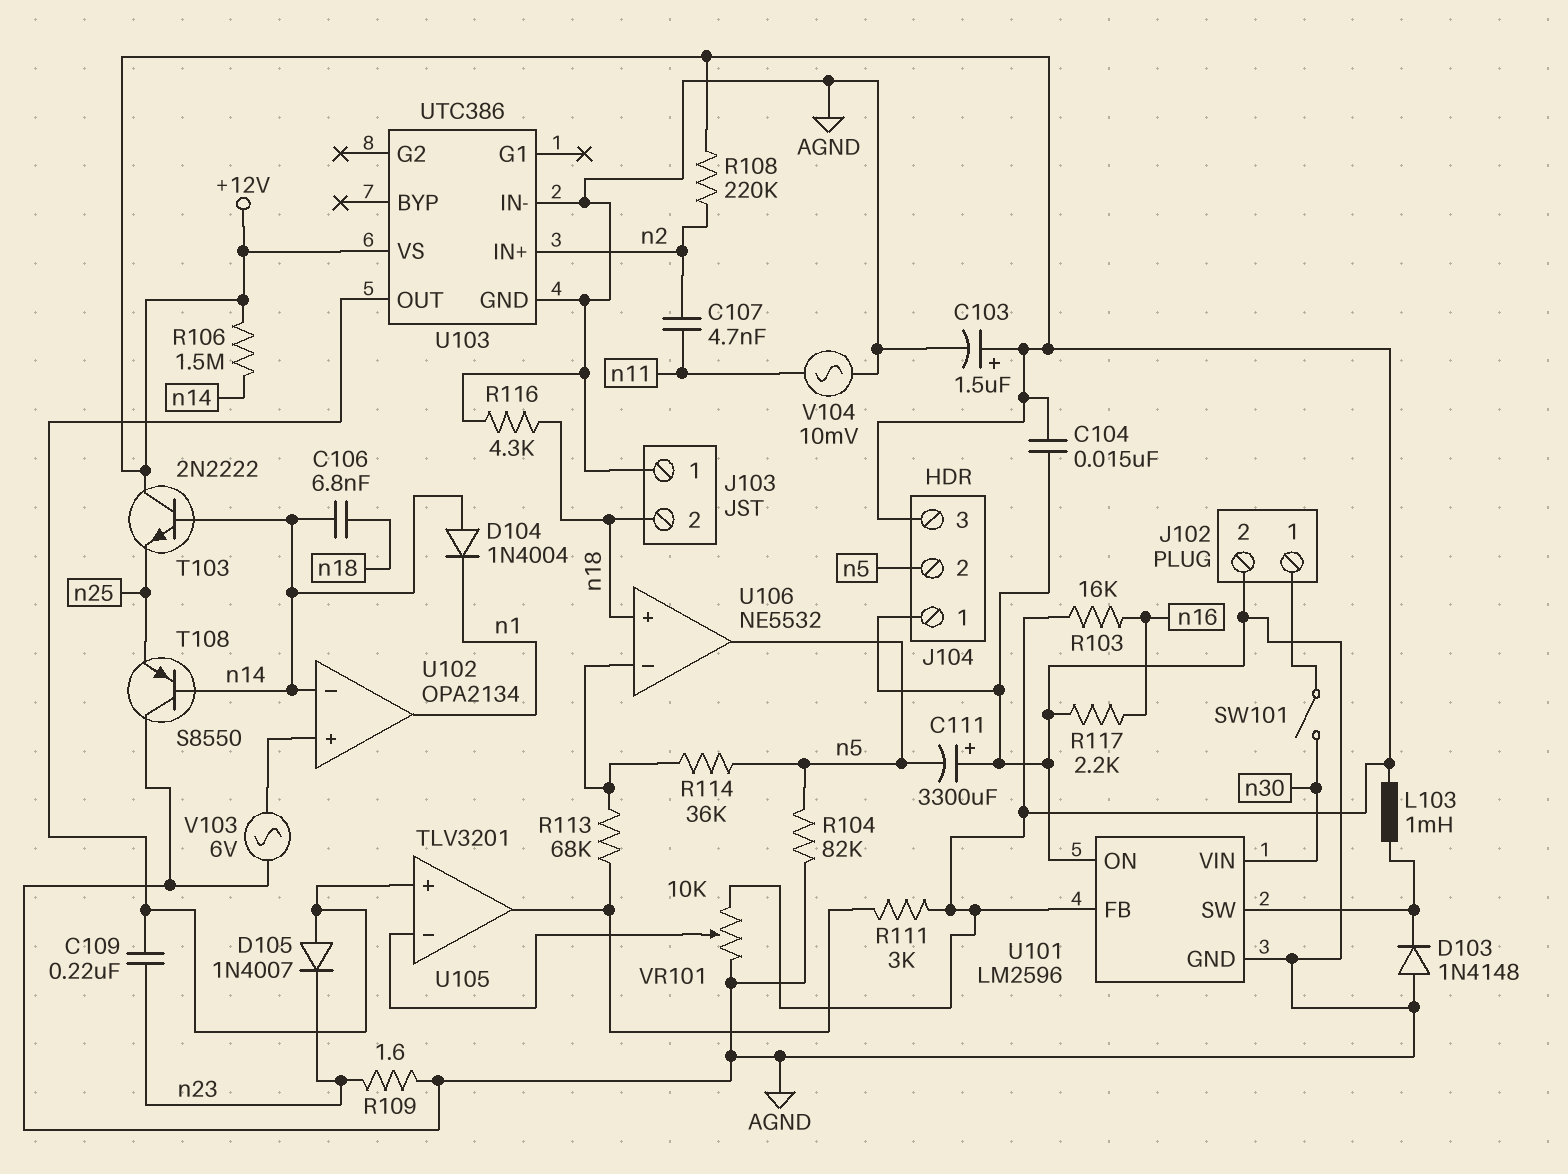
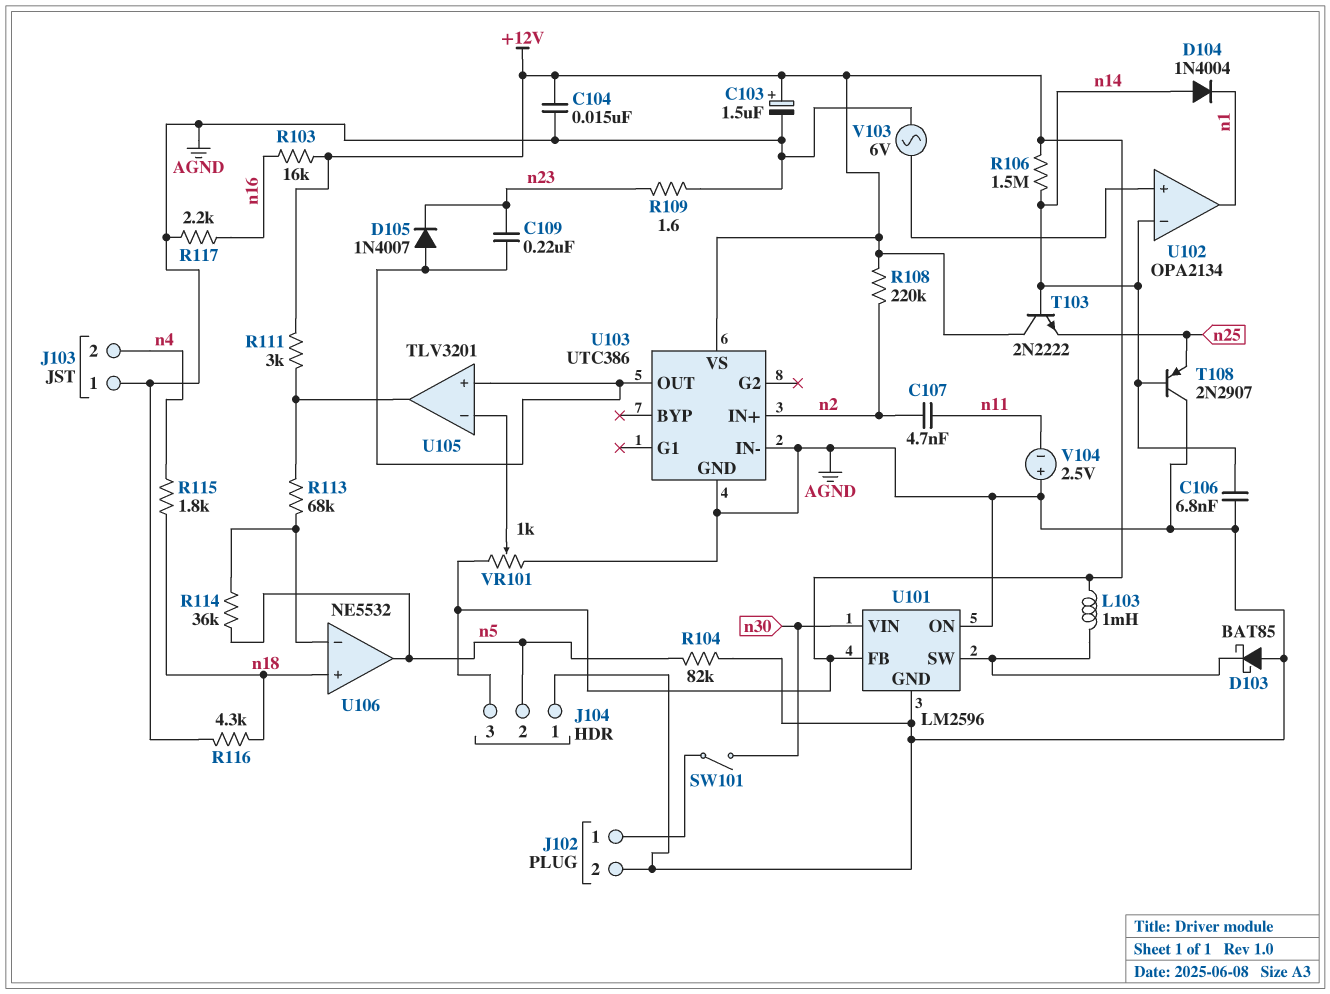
C106: 6.8nF (n14, n18) -> 6.8nF (AGND, n14)
C111: 3300uF (plus AGND, minus n5) -> none
D103: diode 1N4148 (A AGND, K U101/SW) -> schottky BAT85 (A AGND, K U101/SW)
J103 pin 2: n18 -> n4
R115: none -> 1.8k (n4, n18)
T108: PNP S8550 (B n14, C AGND, E n25) -> PNP 2N2907 (B n14, C AGND, E n25)
V104: AC 10mV (AGND, n11) -> 2.5V (plus AGND, minus n11)
VR101: 10k (+12V, AGND, wiper U105/in-) -> 1k (+12V, AGND, wiper U105/in-)

